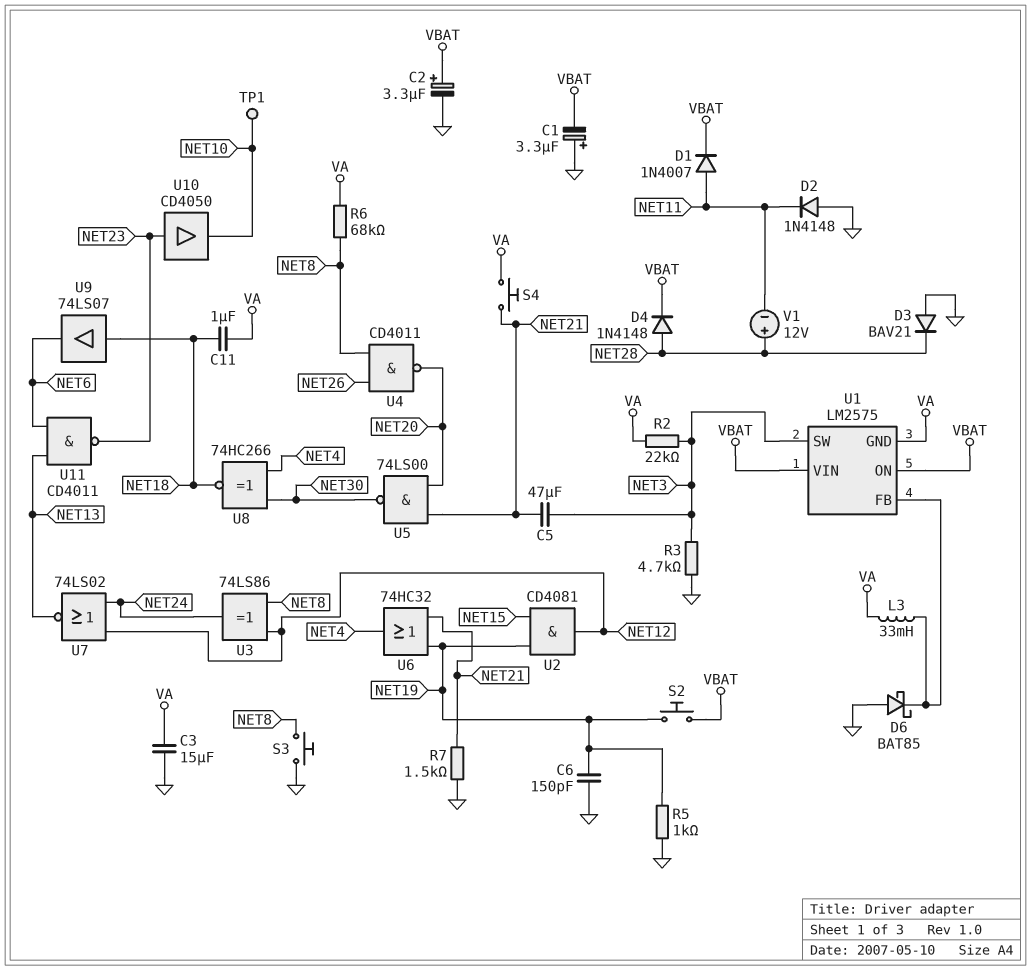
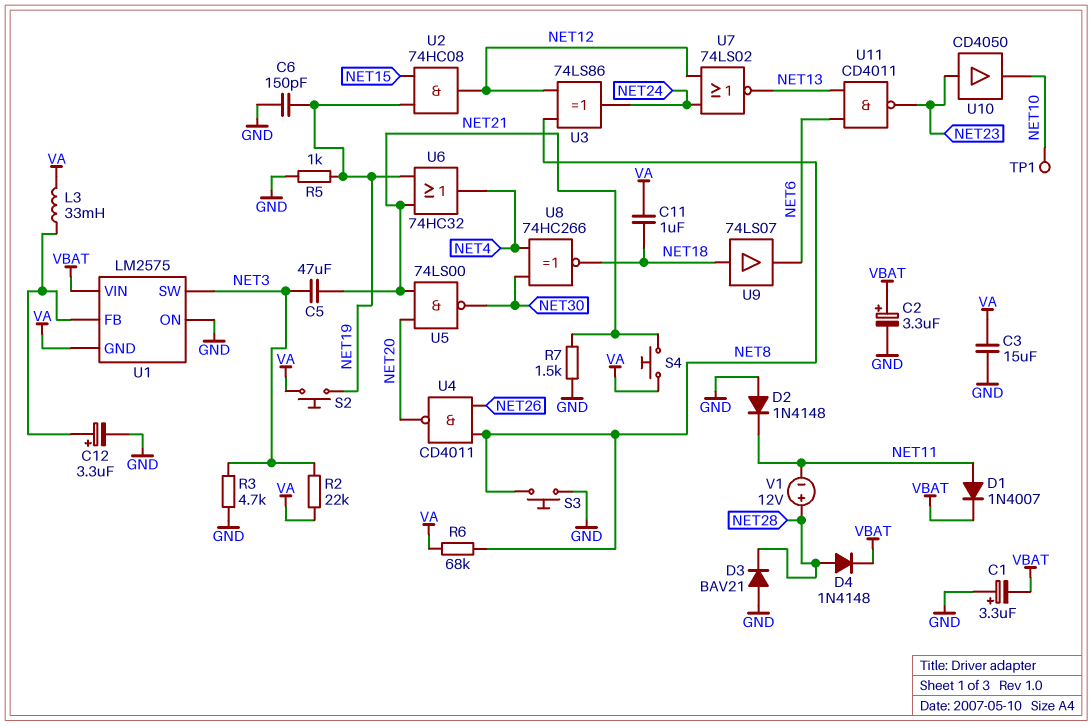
C12: none -> 3.3uF (plus U1/FB, minus GND)
D6: schottky BAT85 (A GND, K U1/FB) -> none
S2: button (NET19, VBAT) -> button (NET19, VA)
U1 pin ON: VBAT -> GND
U2: AND CD4081 (in NET15, in NET19, out NET12) -> AND 74HC08 (in NET15, in NET19, out NET12)

